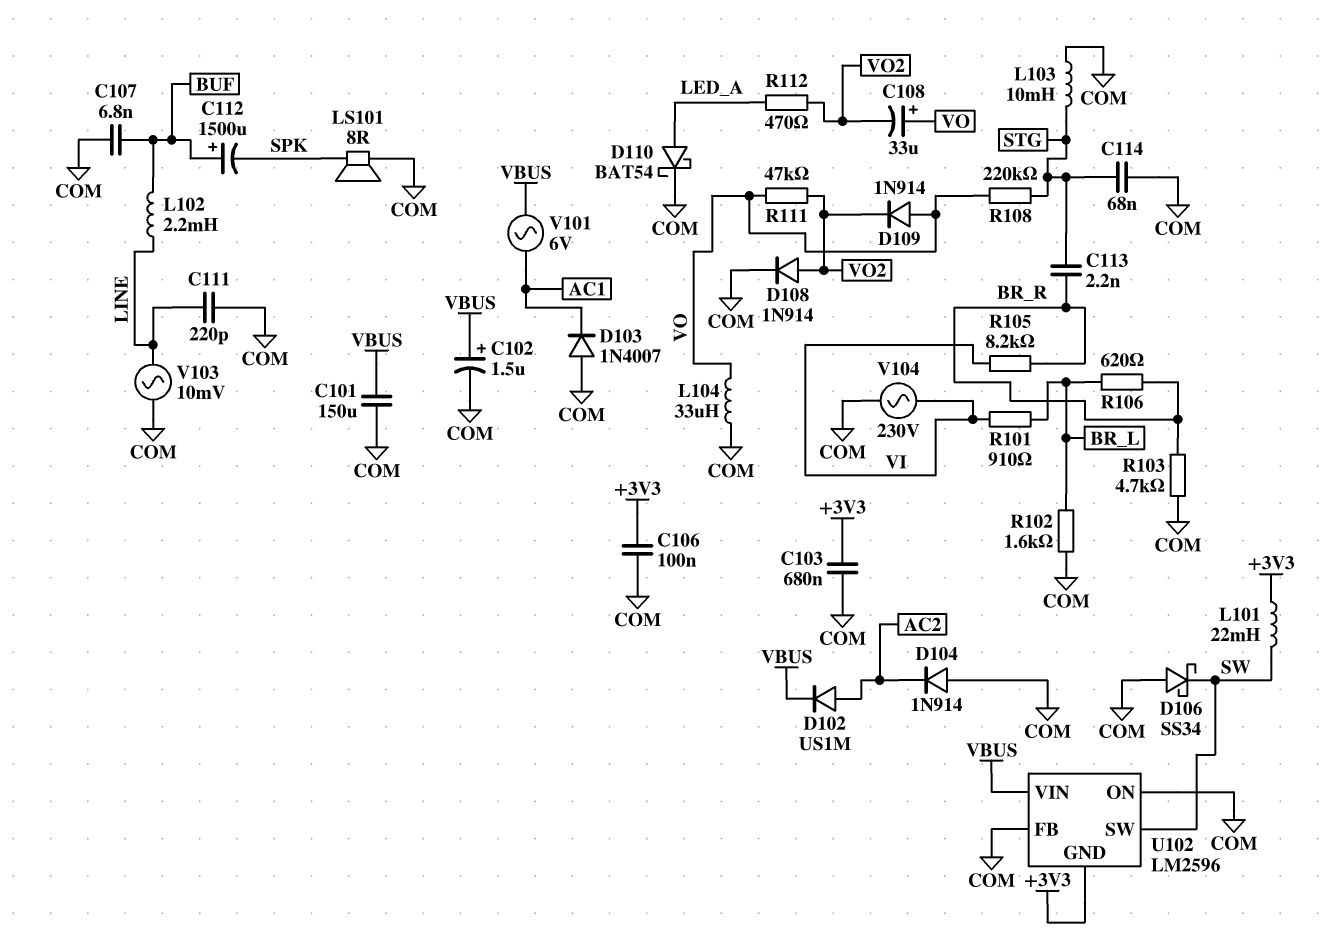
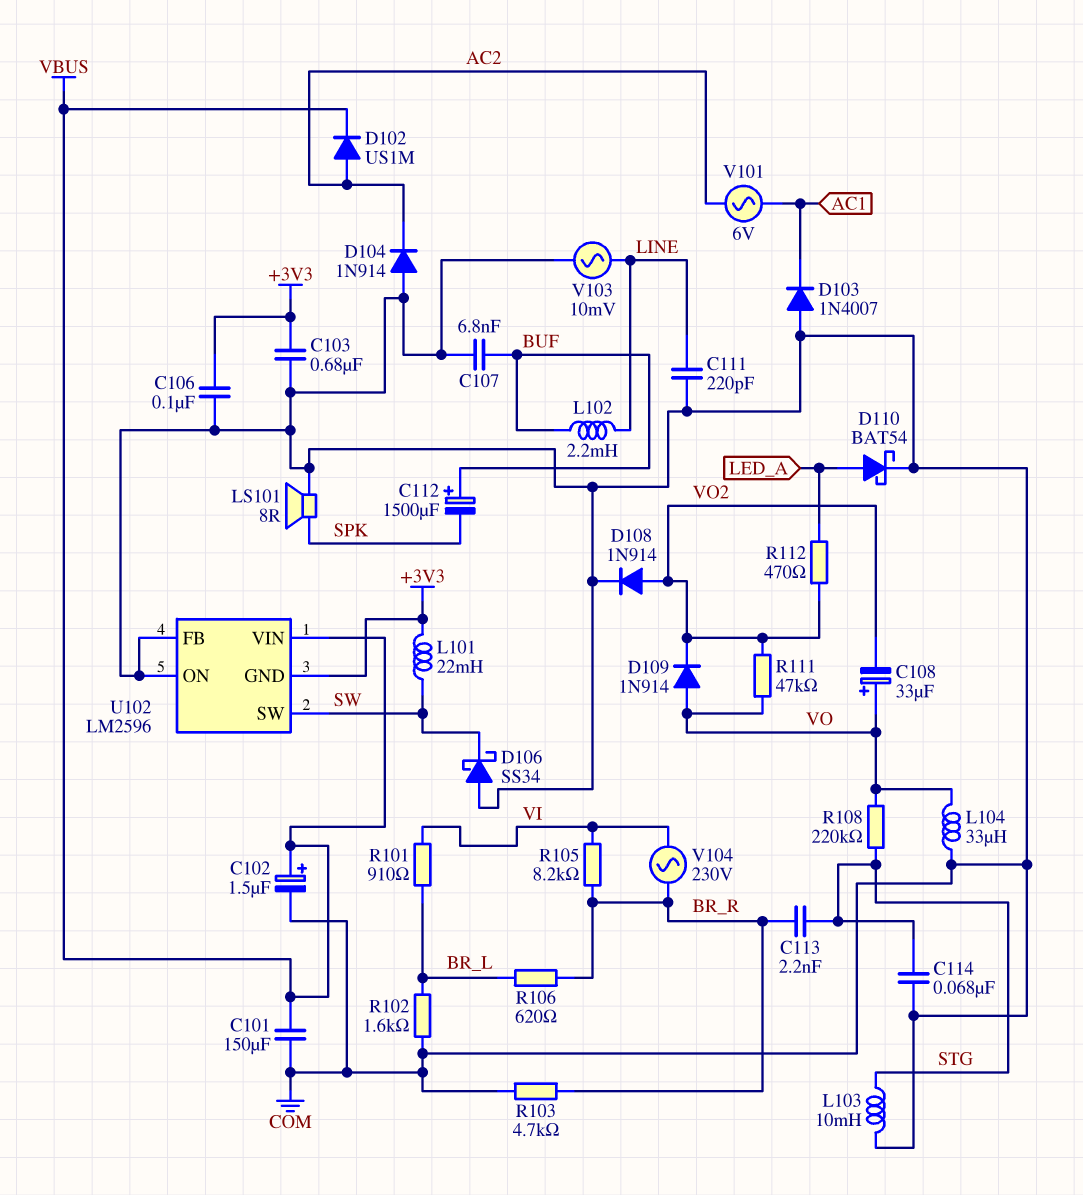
V101: AC 6V (AC1, VBUS) -> AC 6V (AC1, AC2)
V104: AC 230V (COM, VI) -> AC 230V (BR_R, VI)

